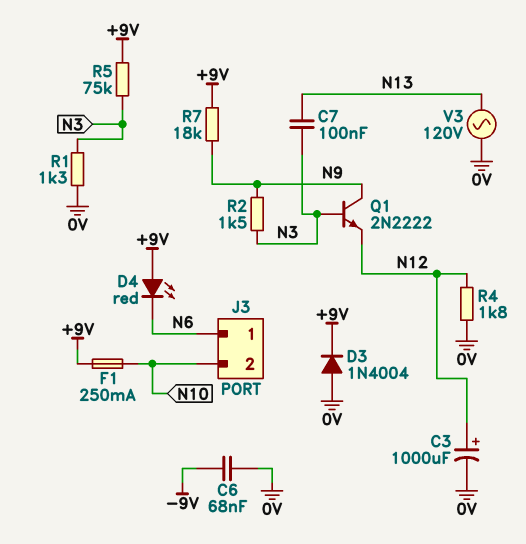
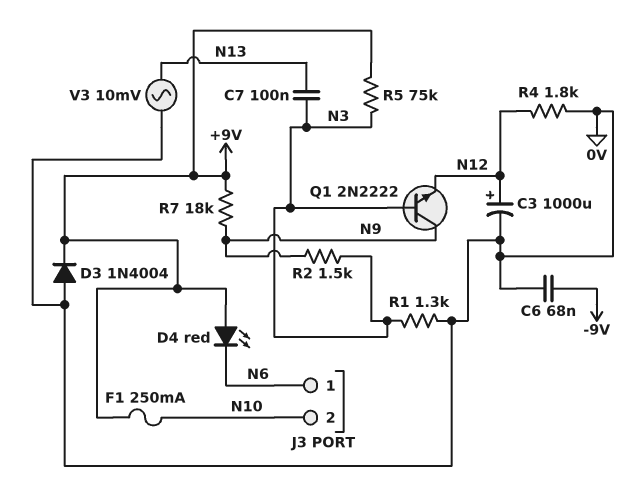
V3: AC 120V (0V, N13) -> AC 10mV (0V, N13)

